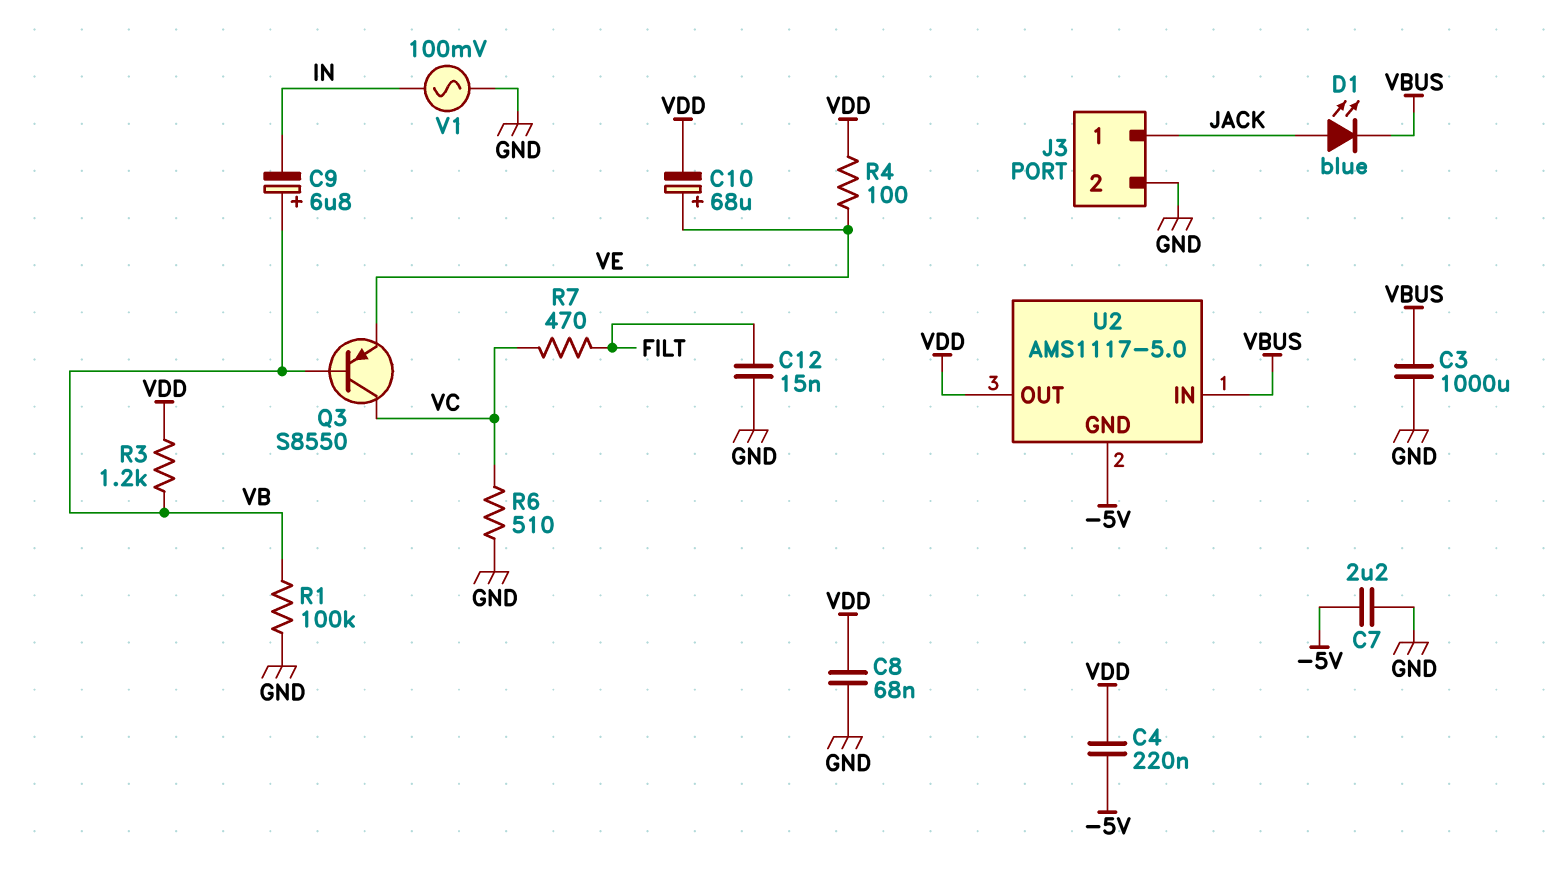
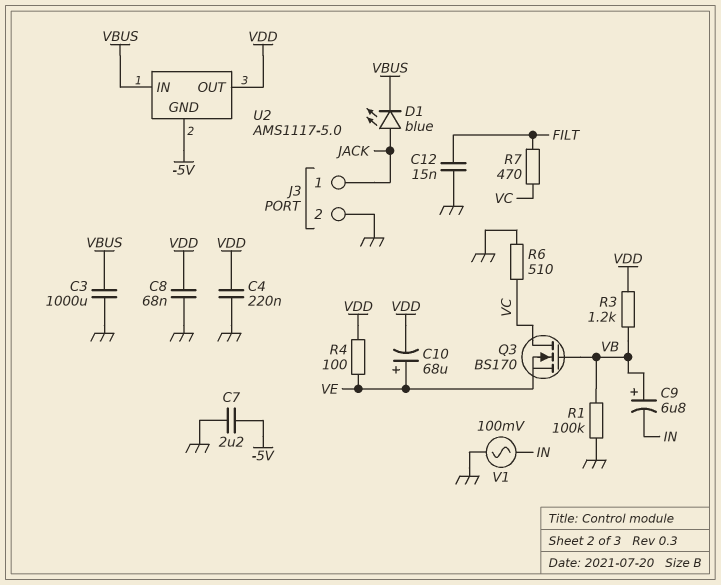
C4: 220nF (-5V, VDD) -> 220nF (GND, VDD)
Q3: PNP S8550 (B VB, C VC, E VE) -> NMOS BS170 (G VB, D VC, S VE)

